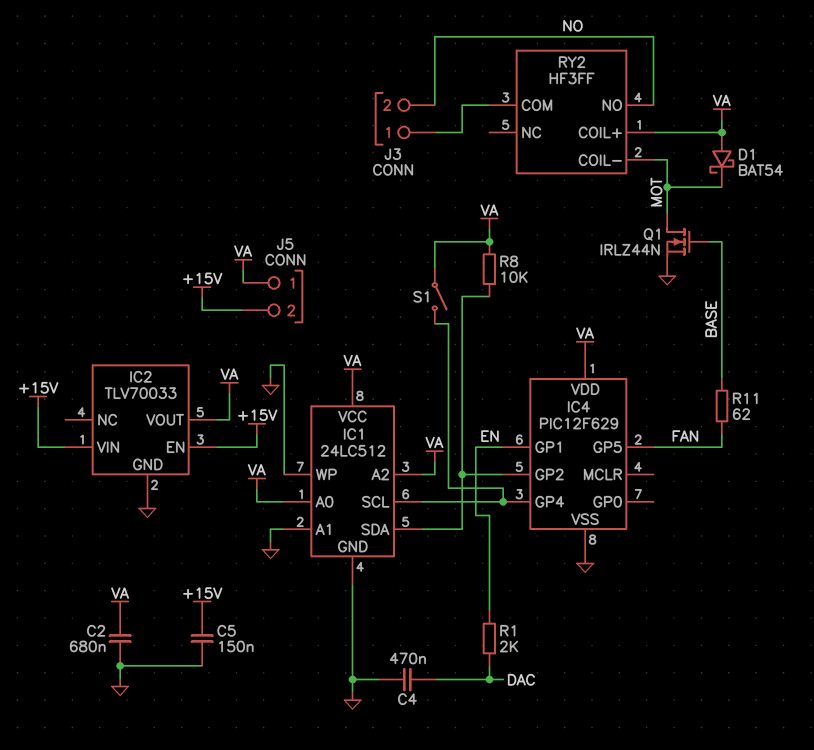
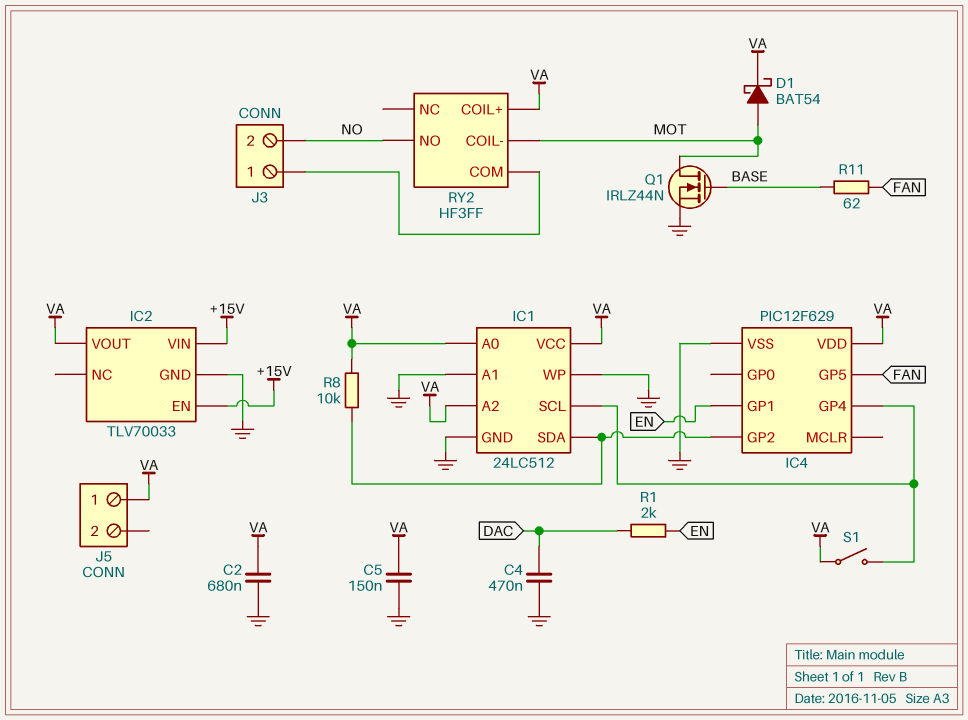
C5: 150nF (+15V, GND) -> 150nF (GND, VA)
D1: schottky BAT54 (A VA, K MOT) -> schottky BAT54 (A MOT, K VA)
J5 pin 2: +15V -> none

